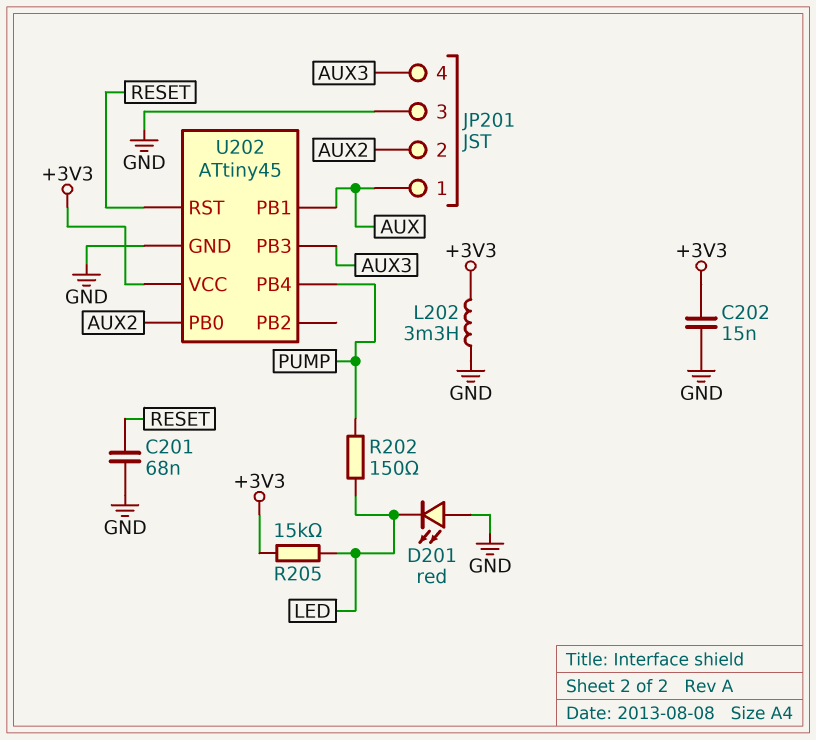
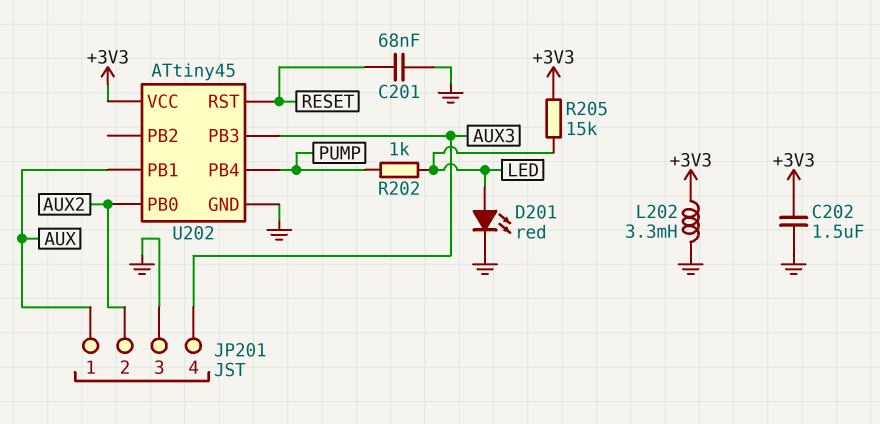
C202: 15nF (+3V3, GND) -> 1.5uF (+3V3, GND)
D201: LED red (A GND, K LED) -> LED red (A LED, K GND)
R202: 150 (LED, PUMP) -> 1k (LED, PUMP)

